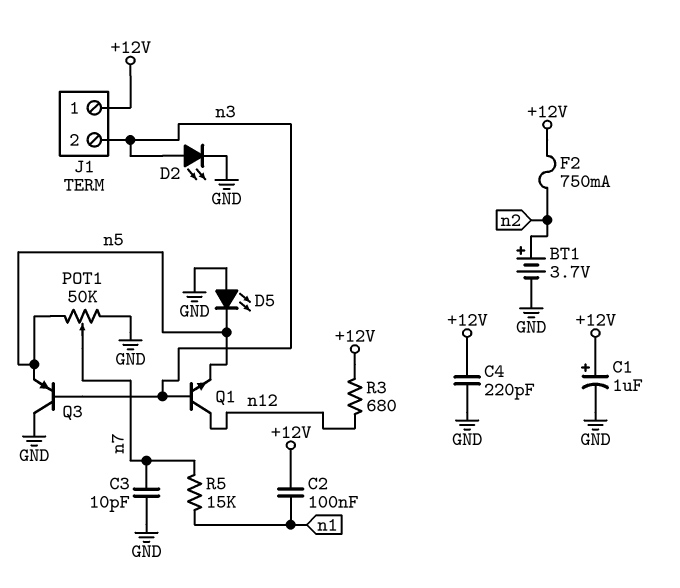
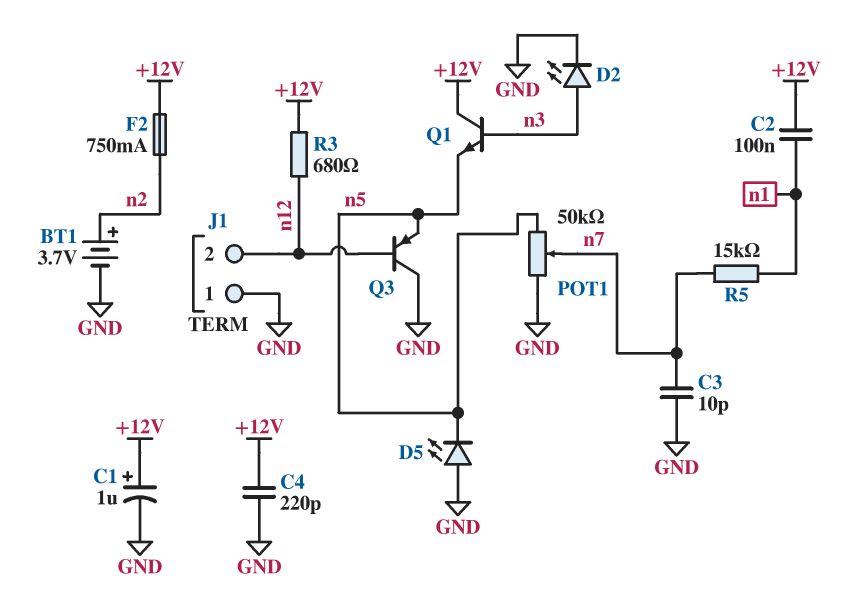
J1 pin 1: +12V -> GND
J1 pin 2: n3 -> n12
Q1: NPN (B n3, C n12, E n5) -> NPN (B n3, C +12V, E n5)
Q3: PNP (B n3, C GND, E n5) -> PNP (B n12, C GND, E n5)

